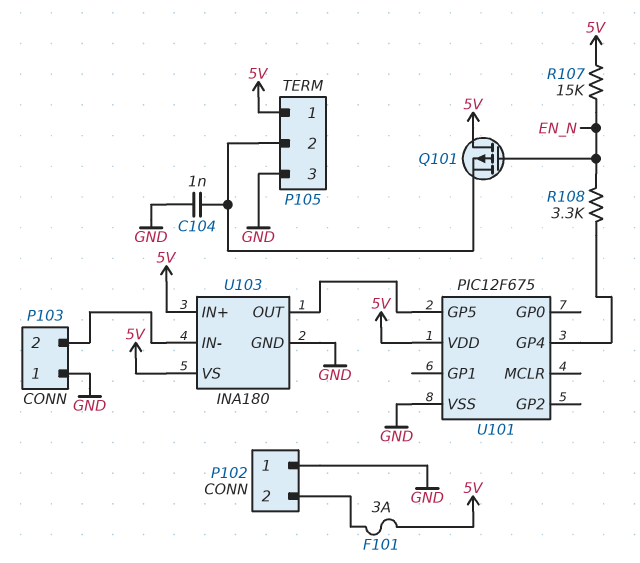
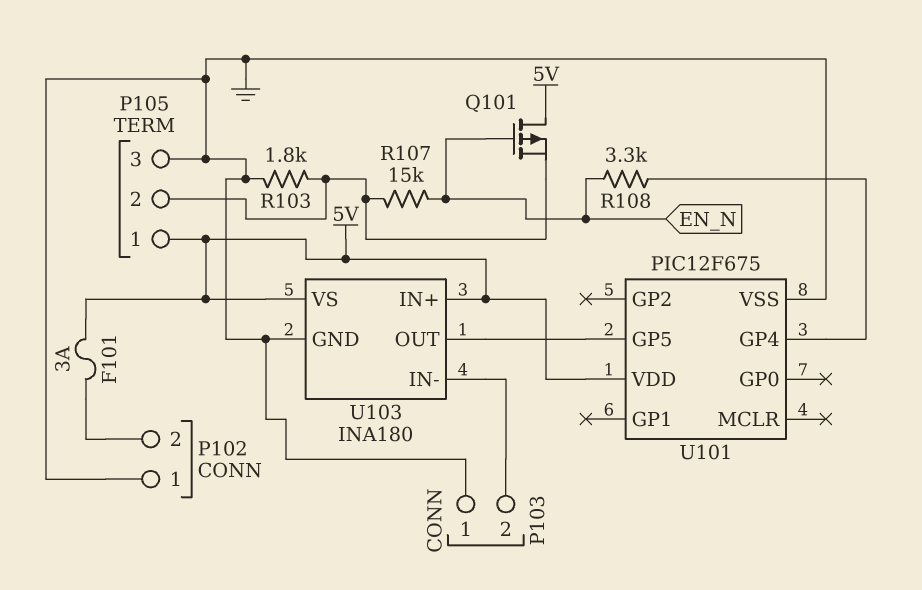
C104: 1nF (GND, P105/2) -> none
R103: none -> 1.8k (GND, P105/2)
R107: 15k (5V, EN_N) -> 15k (EN_N, P105/2)

